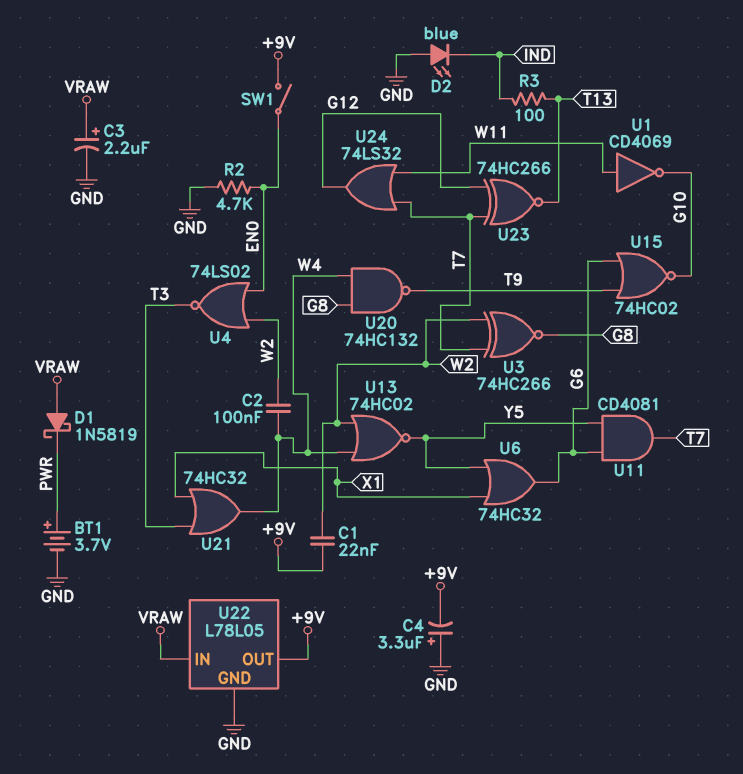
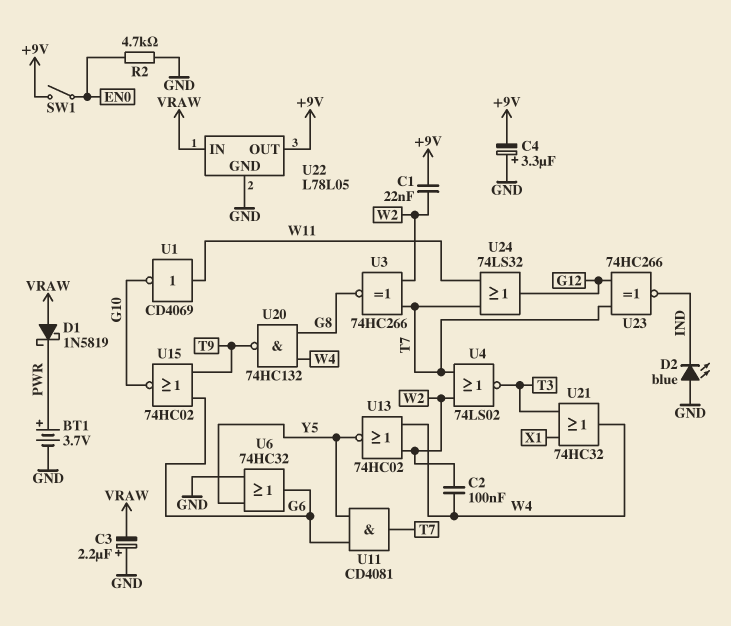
C3: 2.2uF (plus VRAW, minus GND) -> 2.2uF (plus GND, minus VRAW)
R3: 100 (IND, T13) -> none
U4: NOR 74LS02 (in EN0, in W2, out T3) -> NOR 74LS02 (in T7, in W2, out T3)
U6: OR 74HC32 (in X1, in Y5, out G6) -> OR 74HC32 (in GND, in Y5, out G6)
U23: XNOR 74HC266 (in G12, in T7, out T13) -> XNOR 74HC266 (in G12, in T7, out IND)

